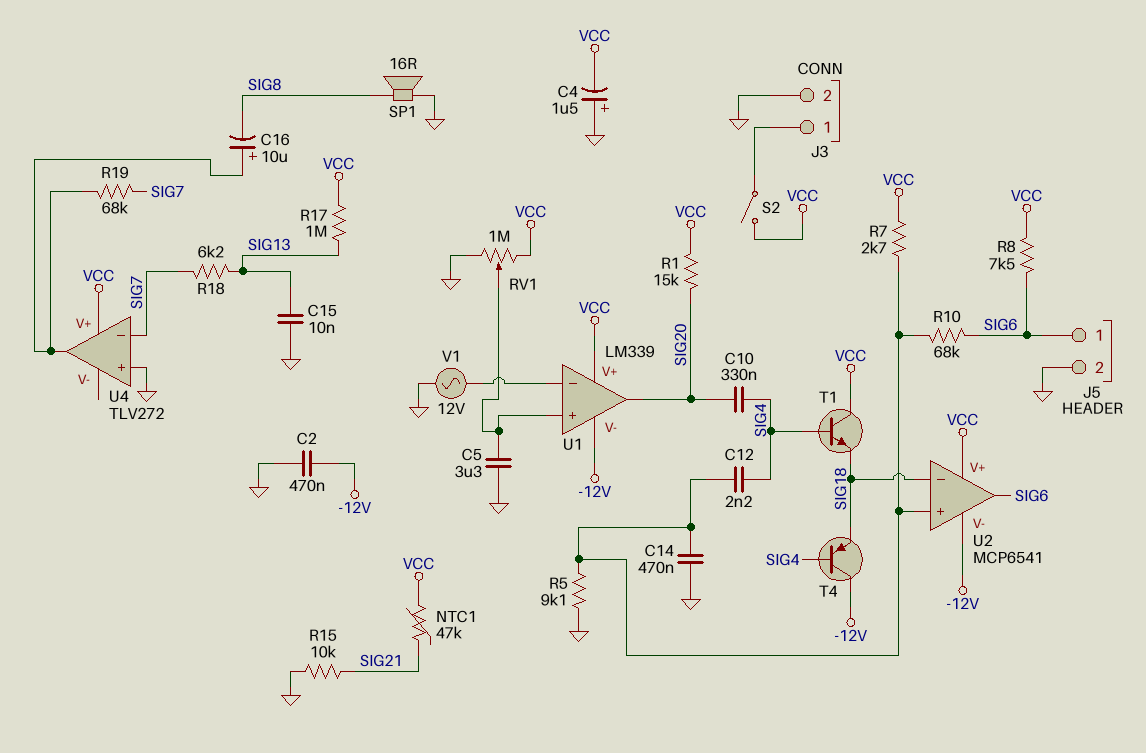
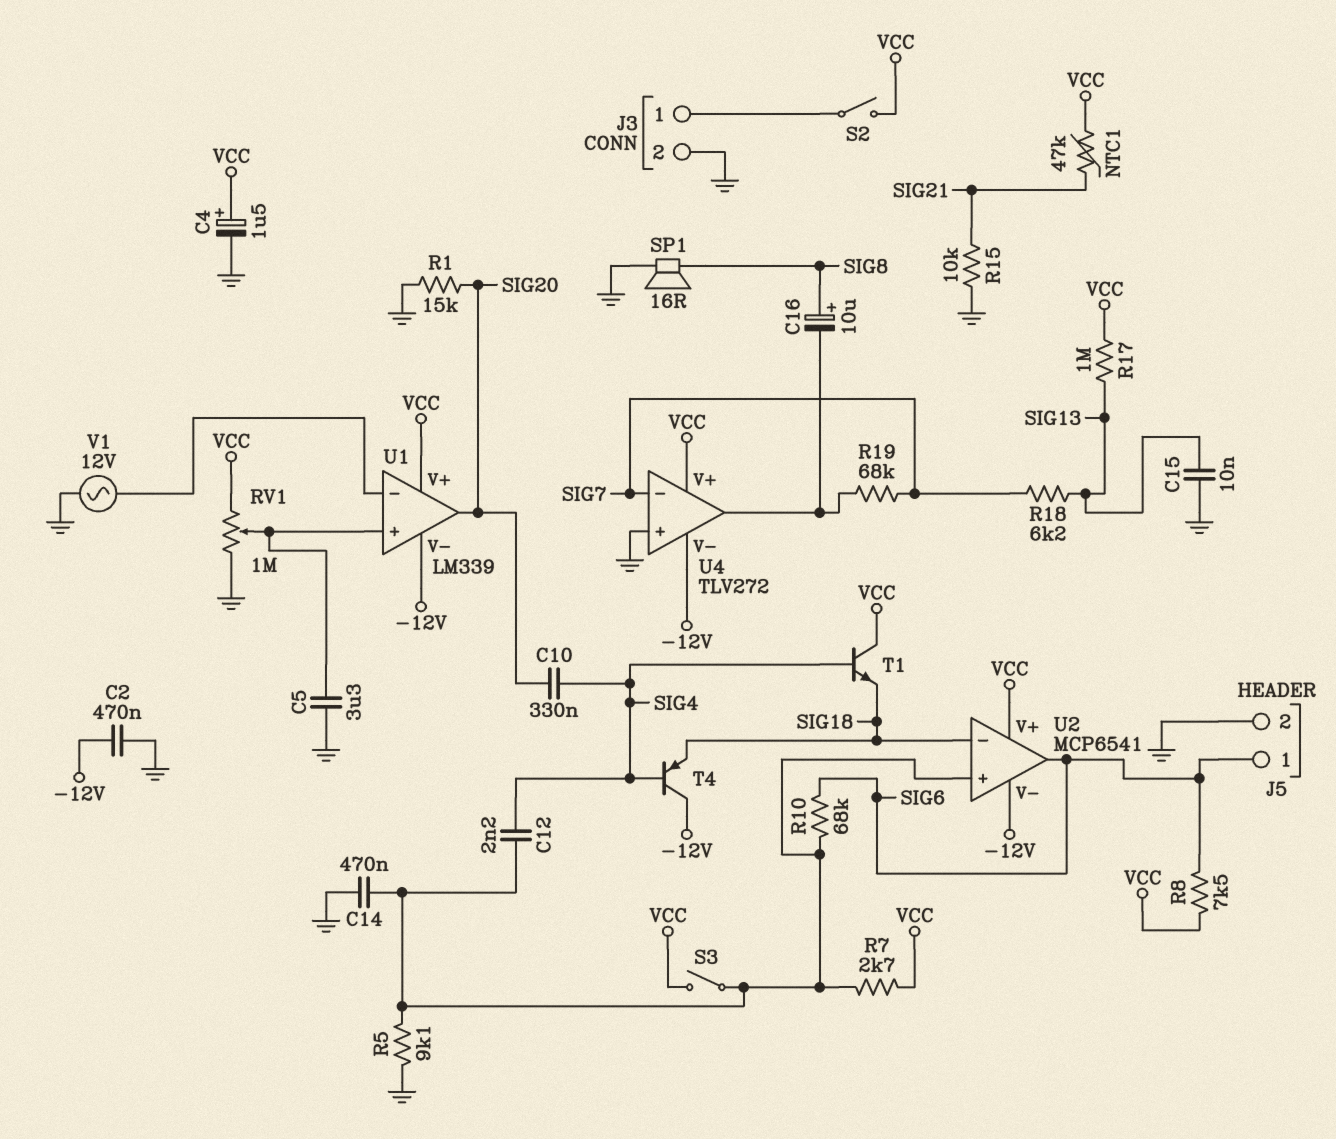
C4: 1.5uF (plus GND, minus VCC) -> 1.5uF (plus VCC, minus GND)
C16: 10uF (plus U4/out, minus SIG8) -> 10uF (plus SIG8, minus U4/out)
R1: 15k (SIG20, VCC) -> 15k (GND, SIG20)
S3: none -> switch (U2/in+, VCC)
U4 pin V-: none -> -12V

